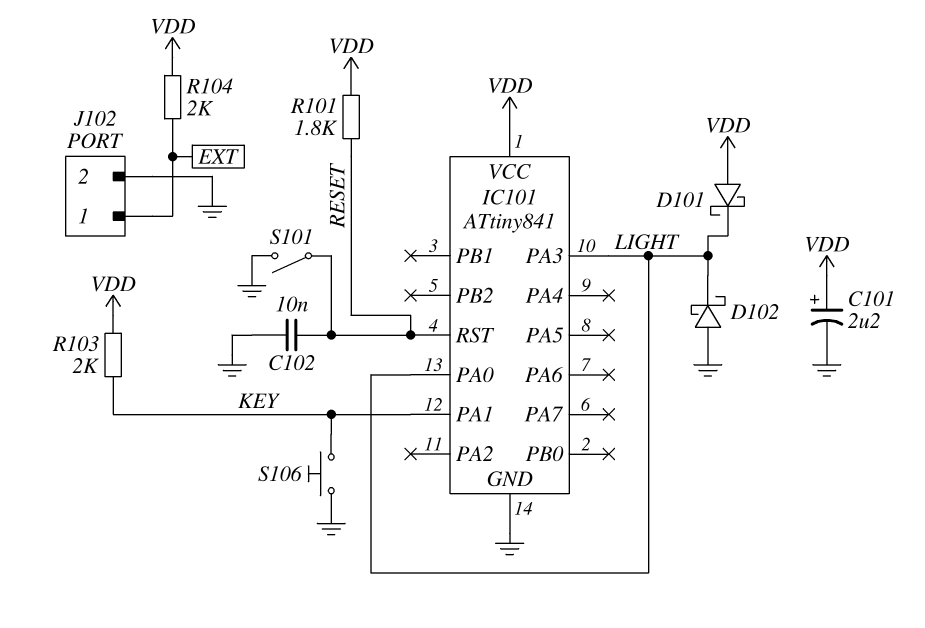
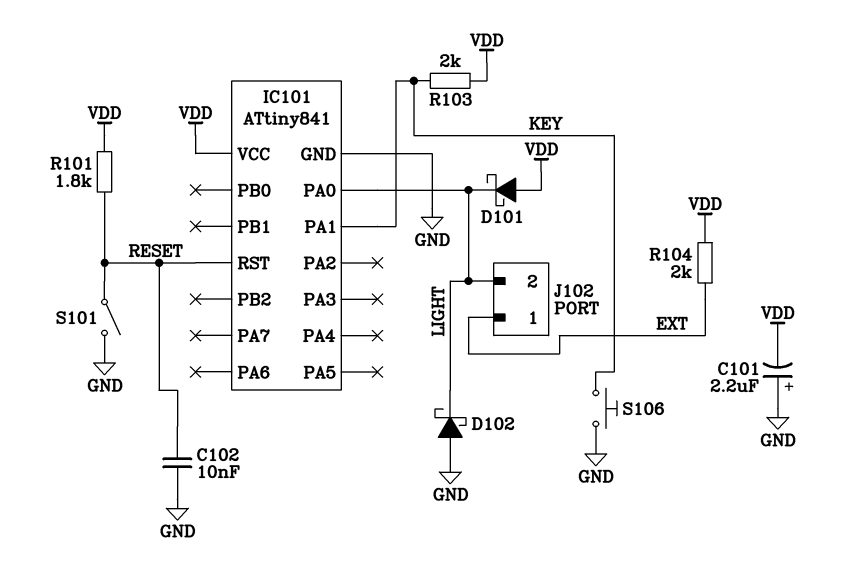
C101: 2.2uF (plus VDD, minus GND) -> 2.2uF (plus GND, minus VDD)
IC101 pin PA3: LIGHT -> none
J102 pin 2: GND -> LIGHT

